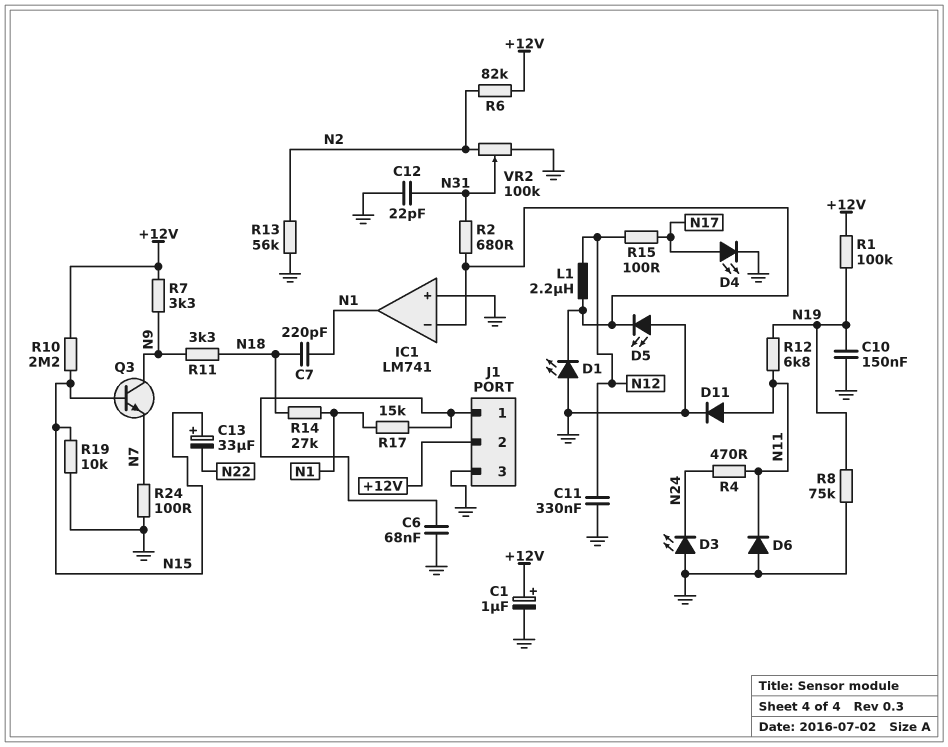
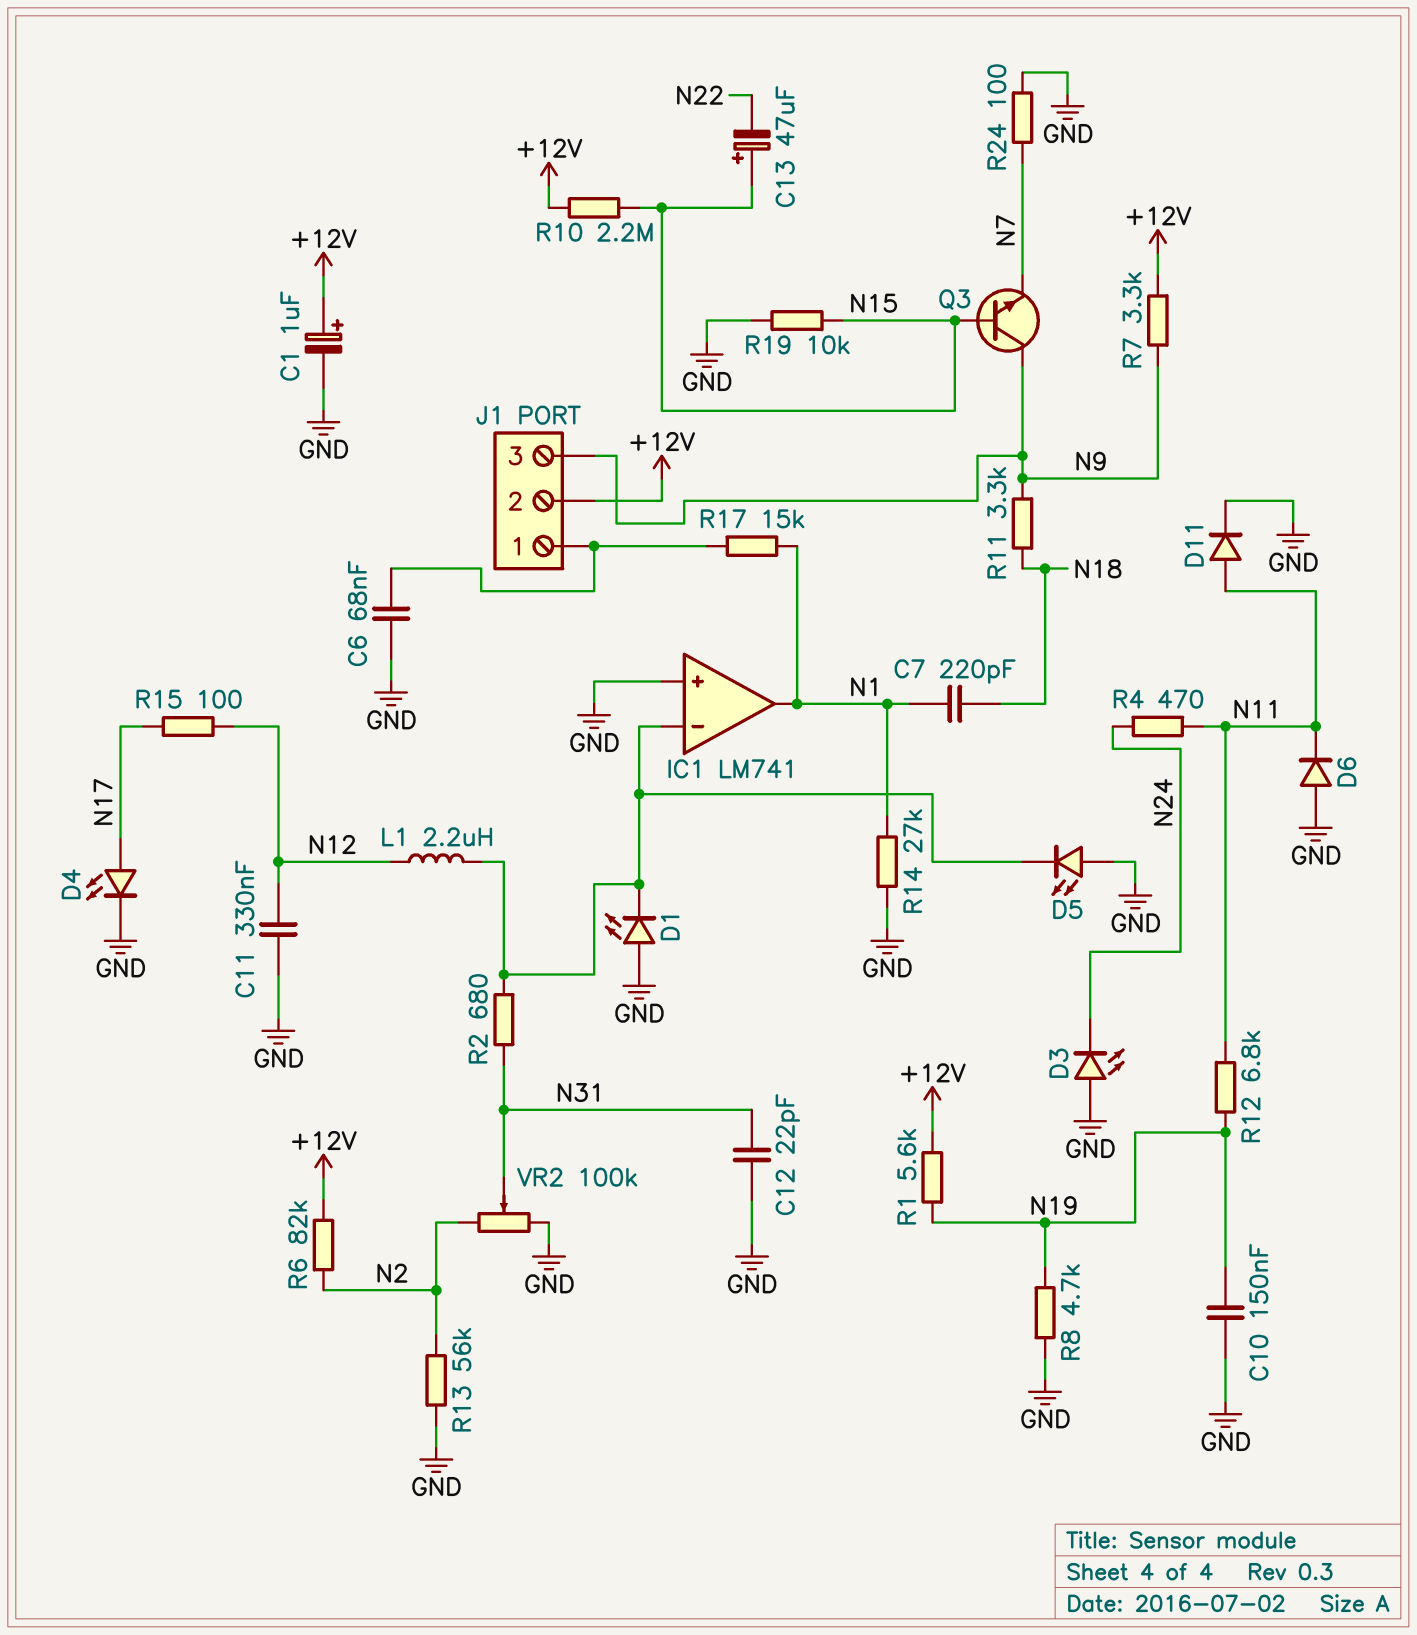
C13: 33uF (plus N15, minus N22) -> 47uF (plus N15, minus N22)
J1 pin 3: GND -> N9
R1: 100k (+12V, N19) -> 5.6k (+12V, N19)
R8: 75k (GND, N19) -> 4.7k (GND, N19)
R14: 27k (N1, N18) -> 27k (GND, N1)

